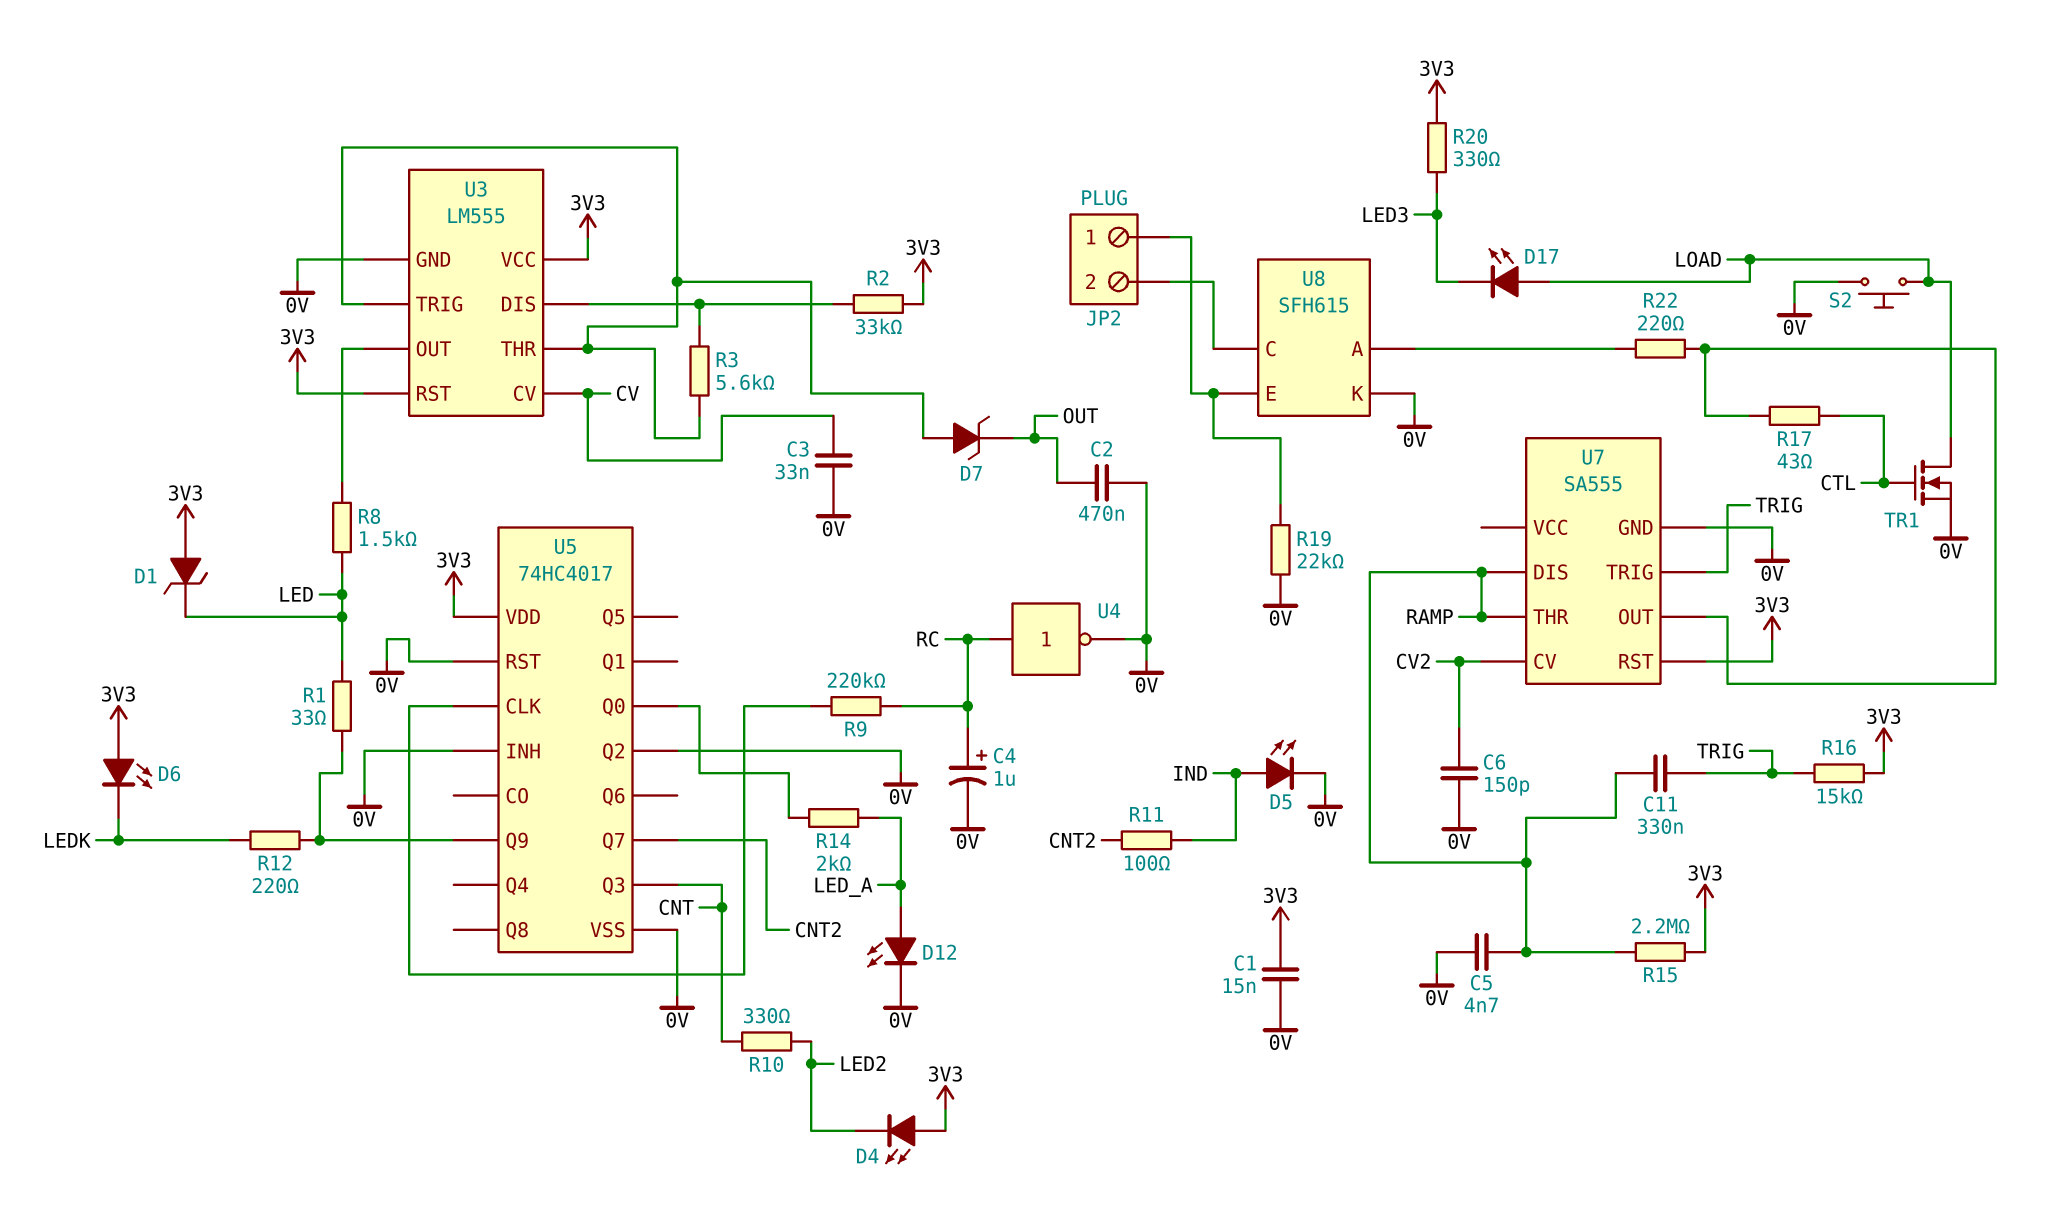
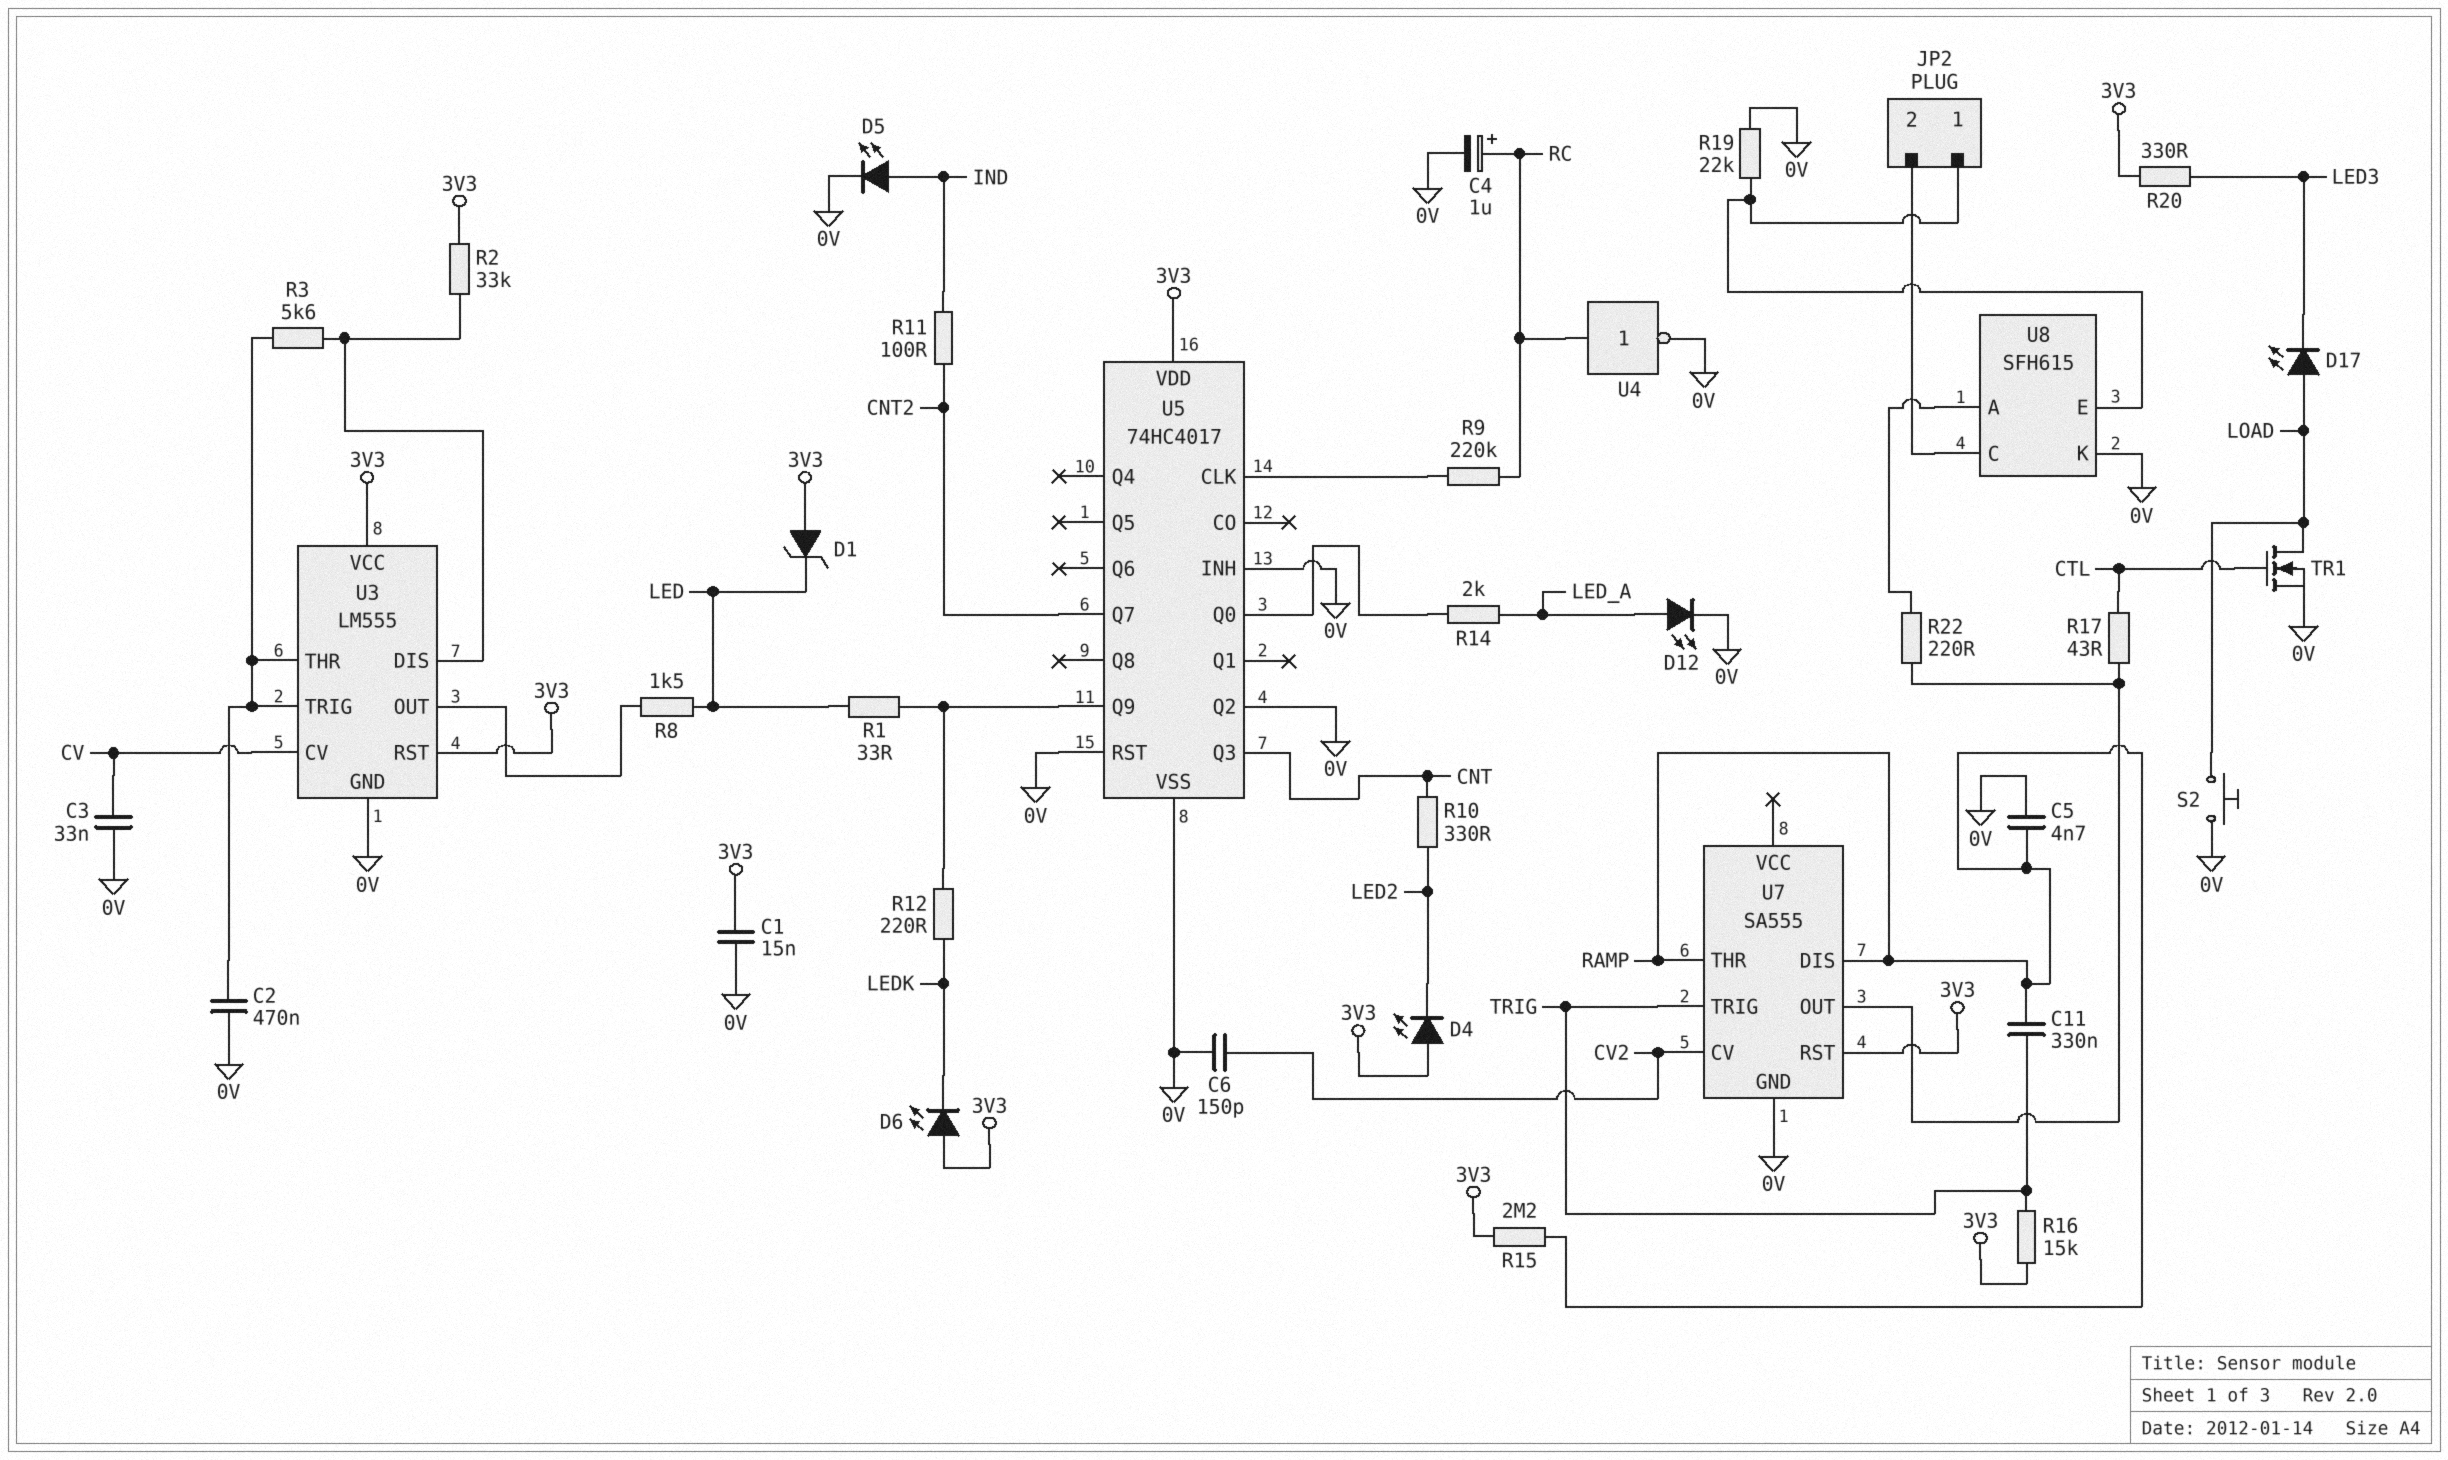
C2: 470nF (0V, OUT) -> 470nF (0V, U3/THR)
D7: zener (A U3/THR, K OUT) -> none

